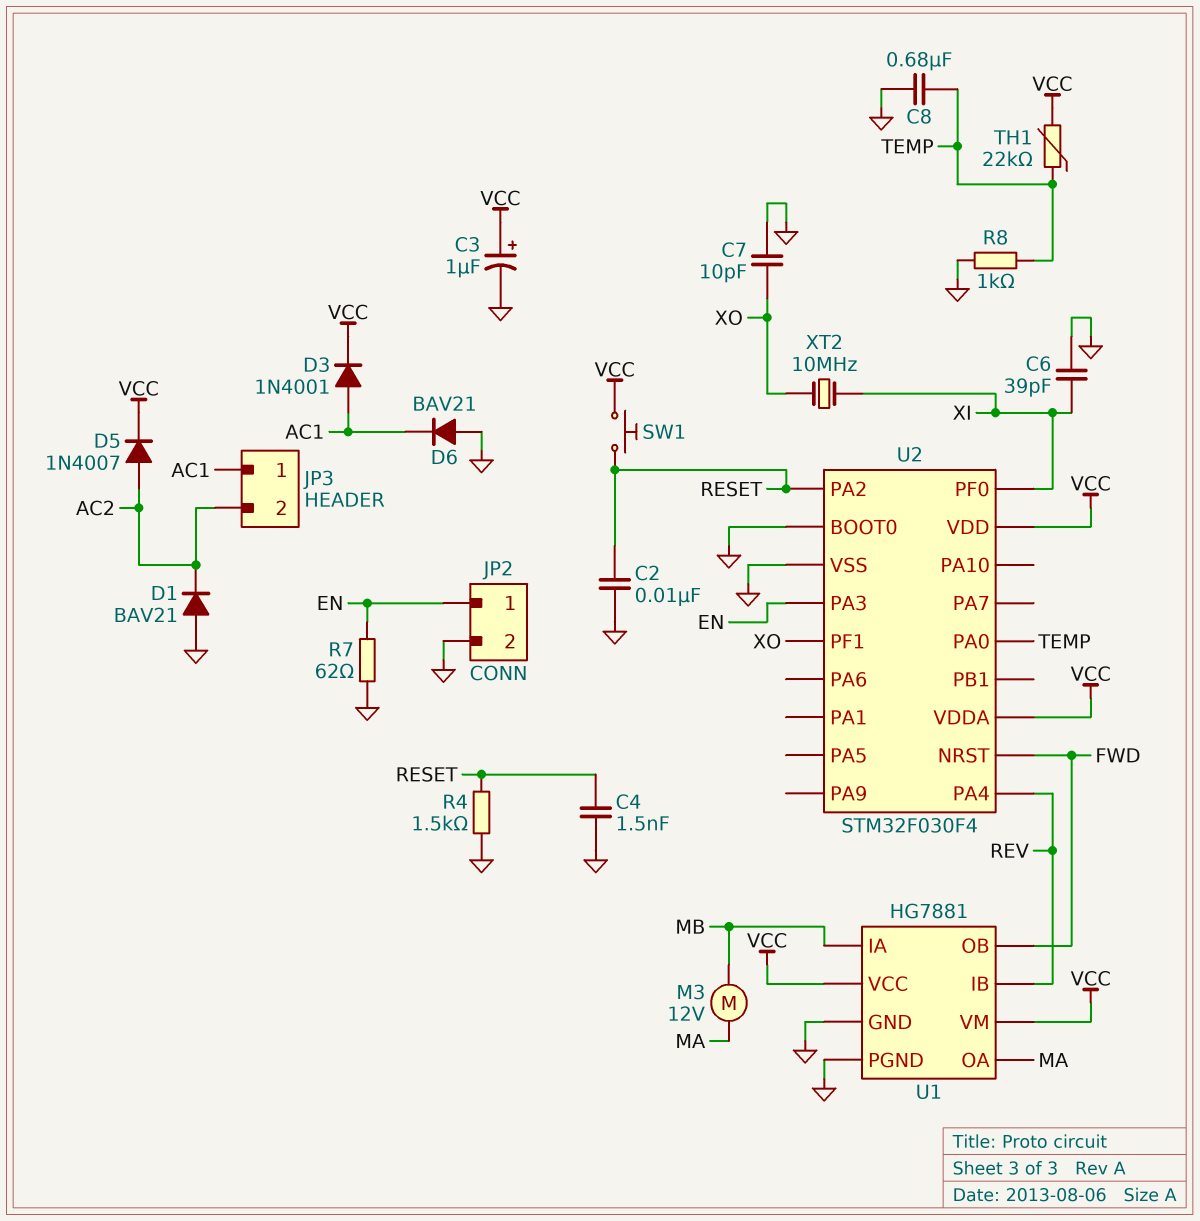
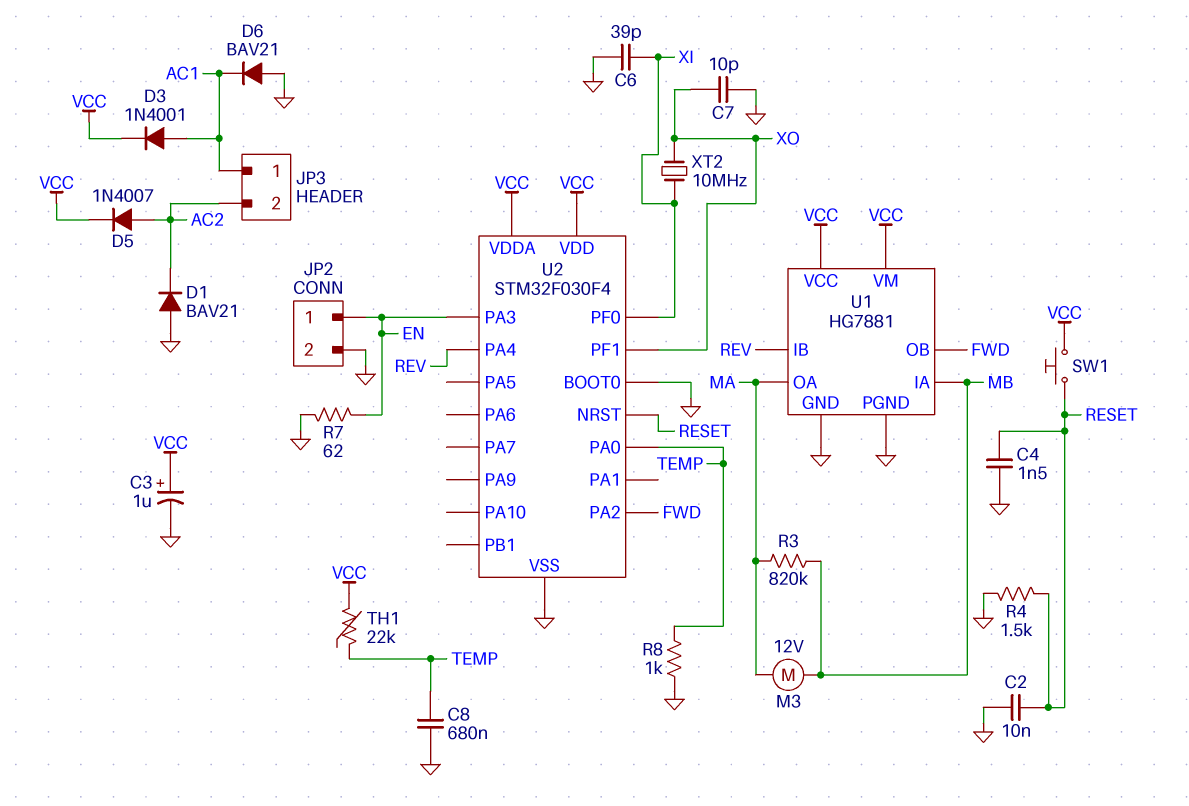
R3: none -> 820k (MA, MB)
U2 pin NRST: FWD -> RESET
U2 pin PA2: RESET -> FWD

